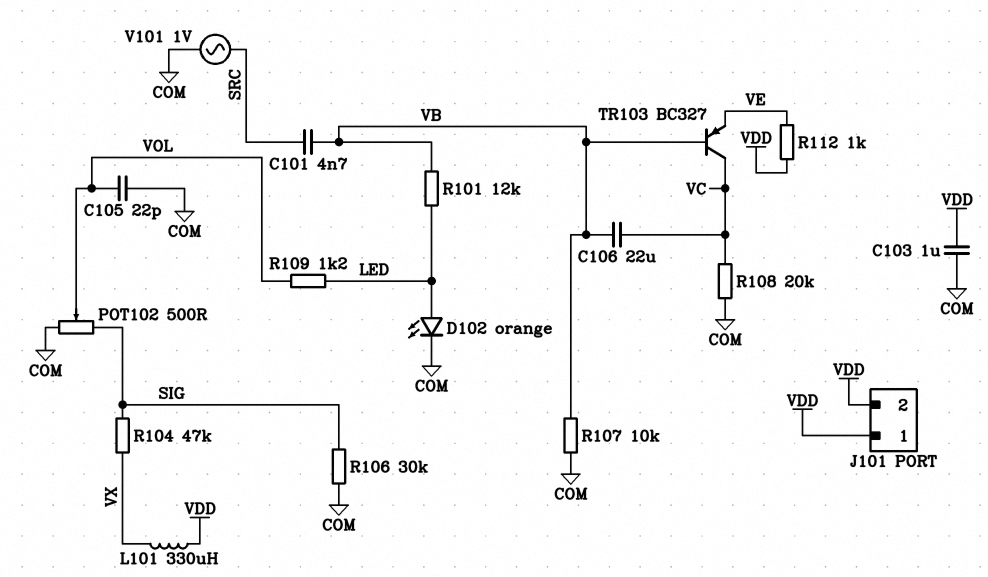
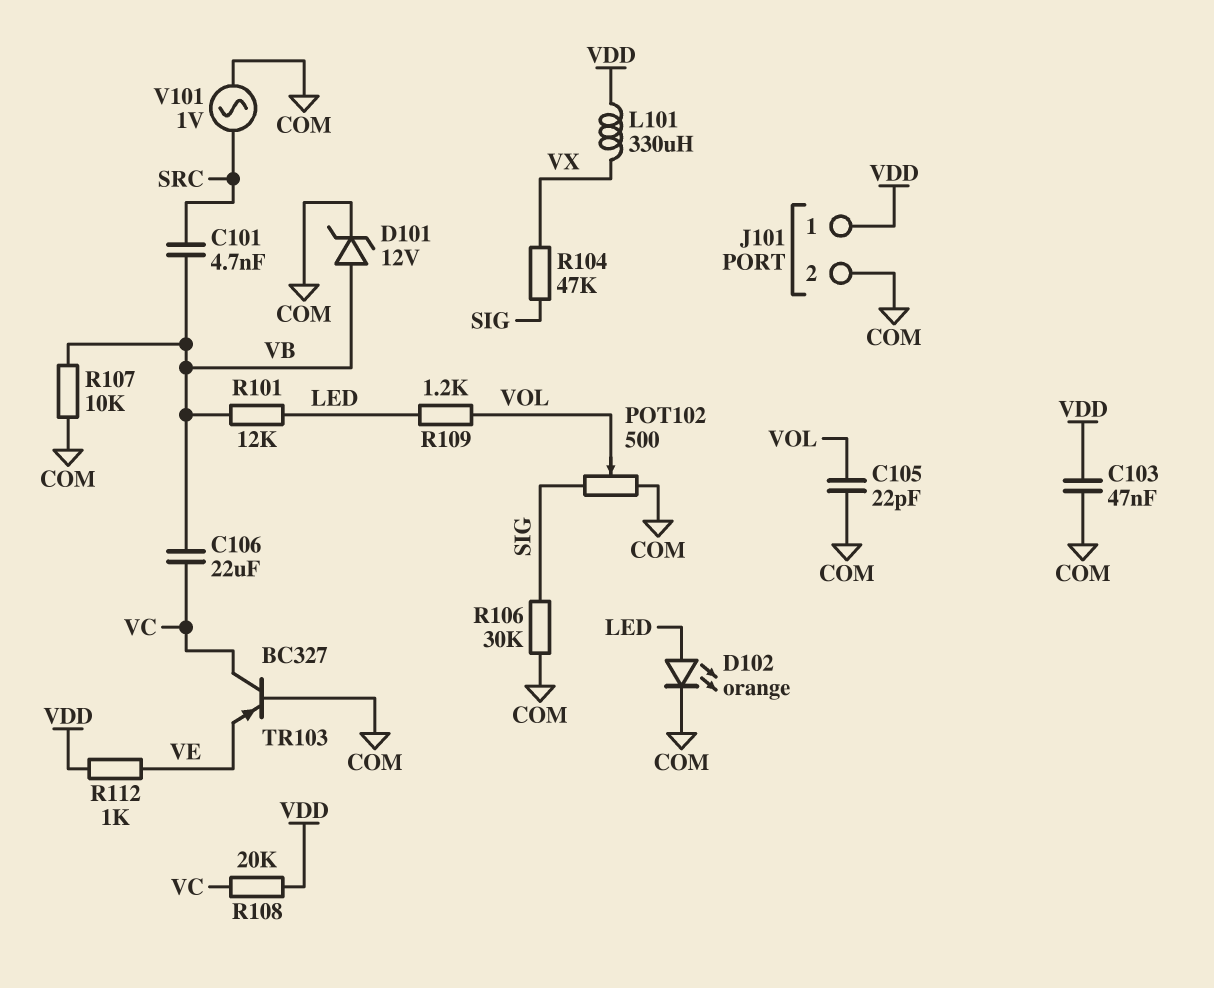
C103: 1uF (COM, VDD) -> 47nF (COM, VDD)
D101: none -> zener 12V (A VB, K COM)
J101 pin 2: VDD -> COM
R108: 20k (COM, VC) -> 20k (VC, VDD)
TR103: PNP BC327 (B VB, C VC, E VE) -> PNP BC327 (B COM, C VC, E VE)

